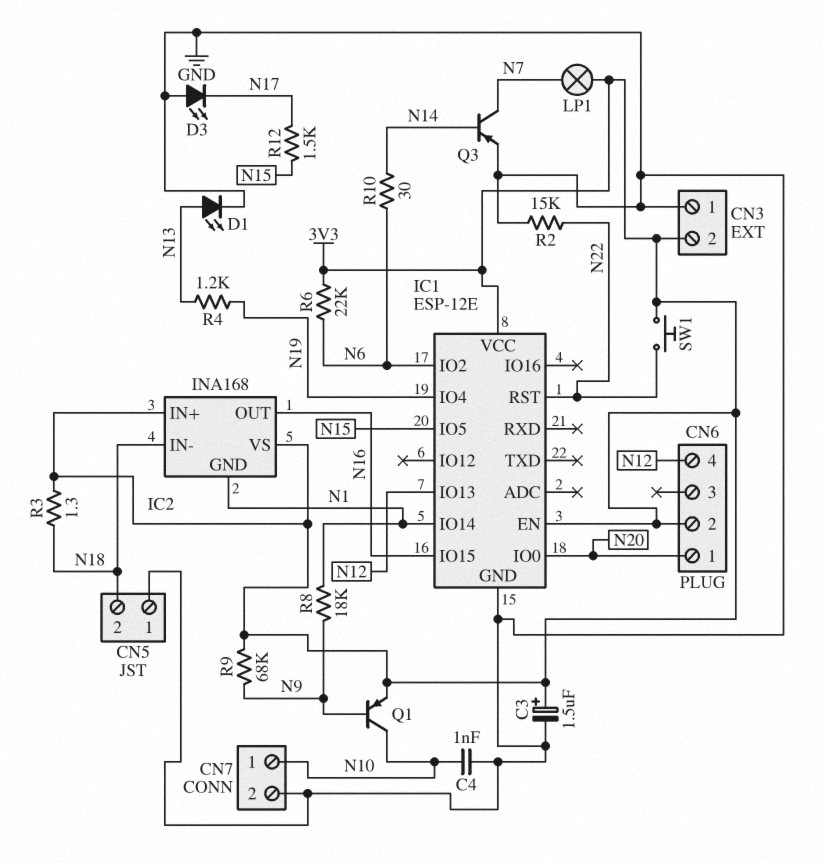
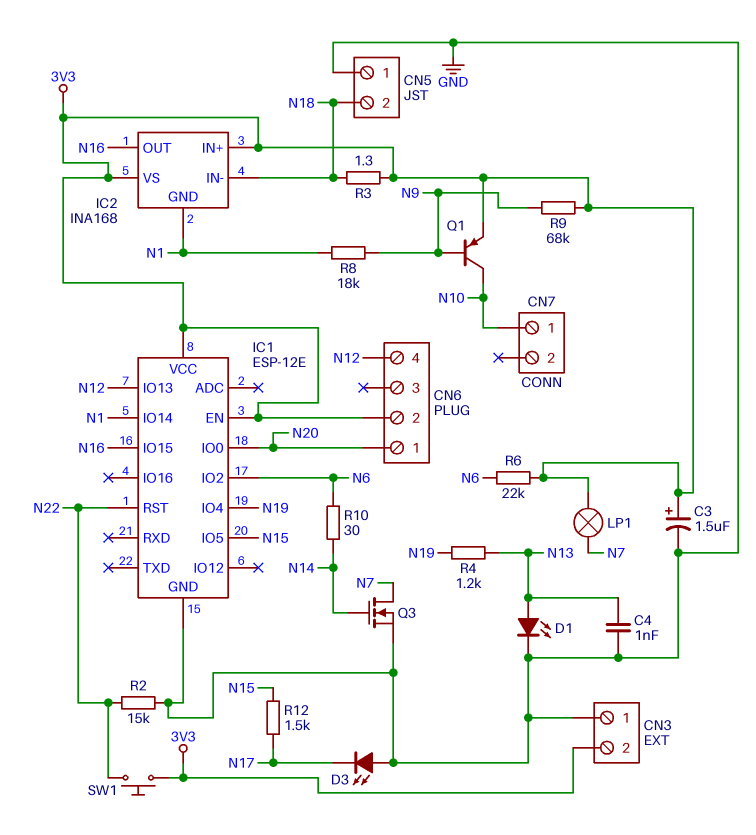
C4: 1nF (GND, N10) -> 1nF (GND, N13)
CN7 pin 2: GND -> none
Q3: PNP (B N14, C N7, E GND) -> NMOS (G N14, D N7, S GND)

